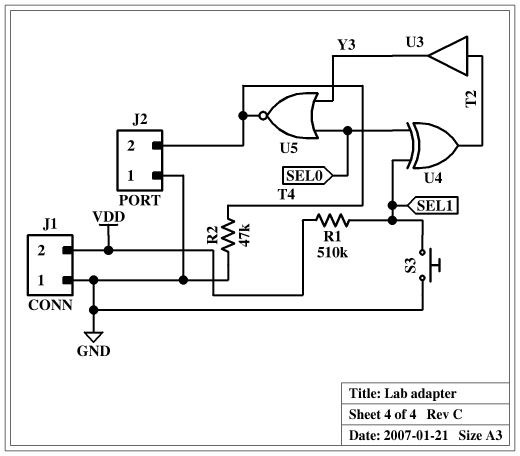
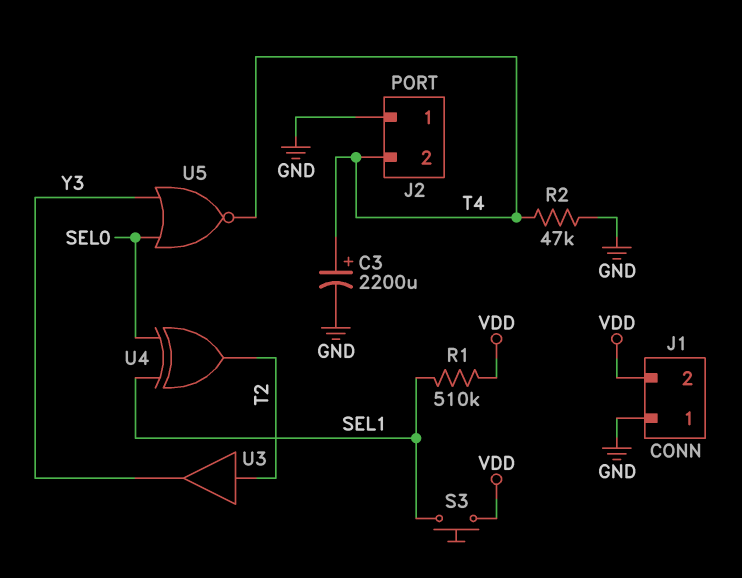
C3: none -> 2200uF (plus T4, minus GND)
S3: button (GND, SEL1) -> button (SEL1, VDD)

